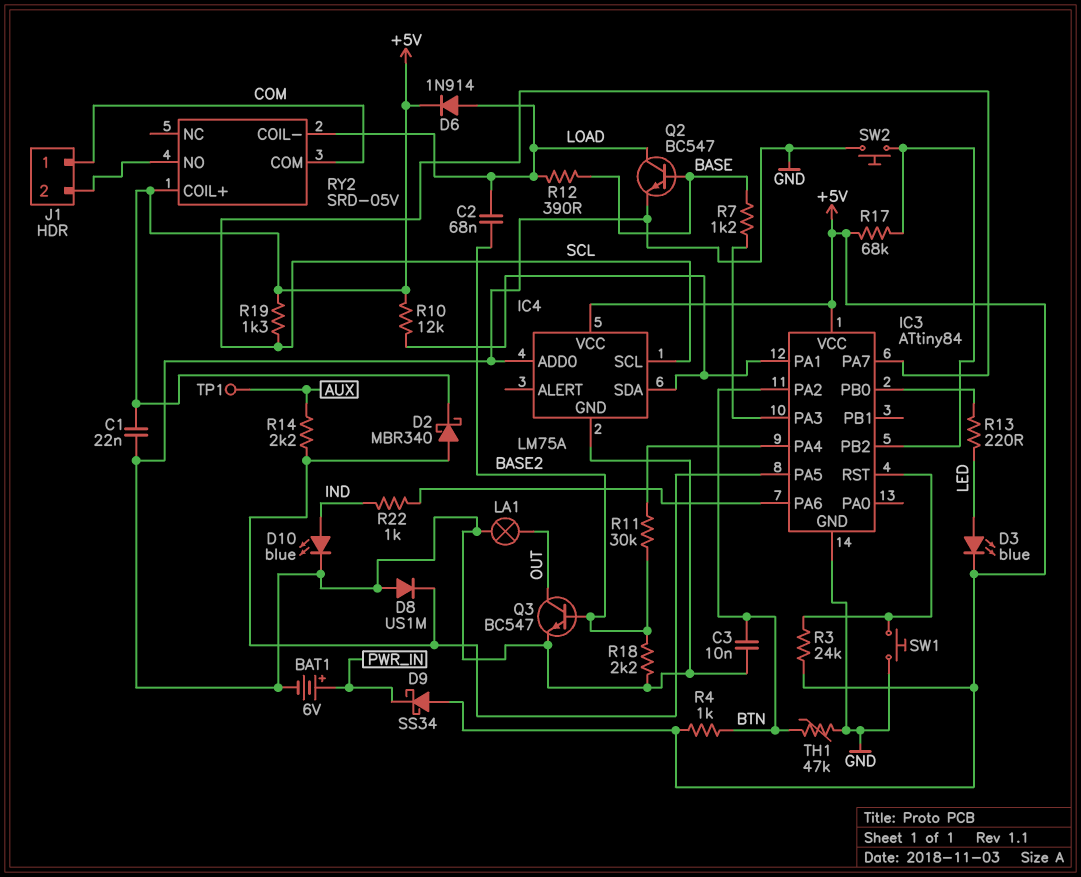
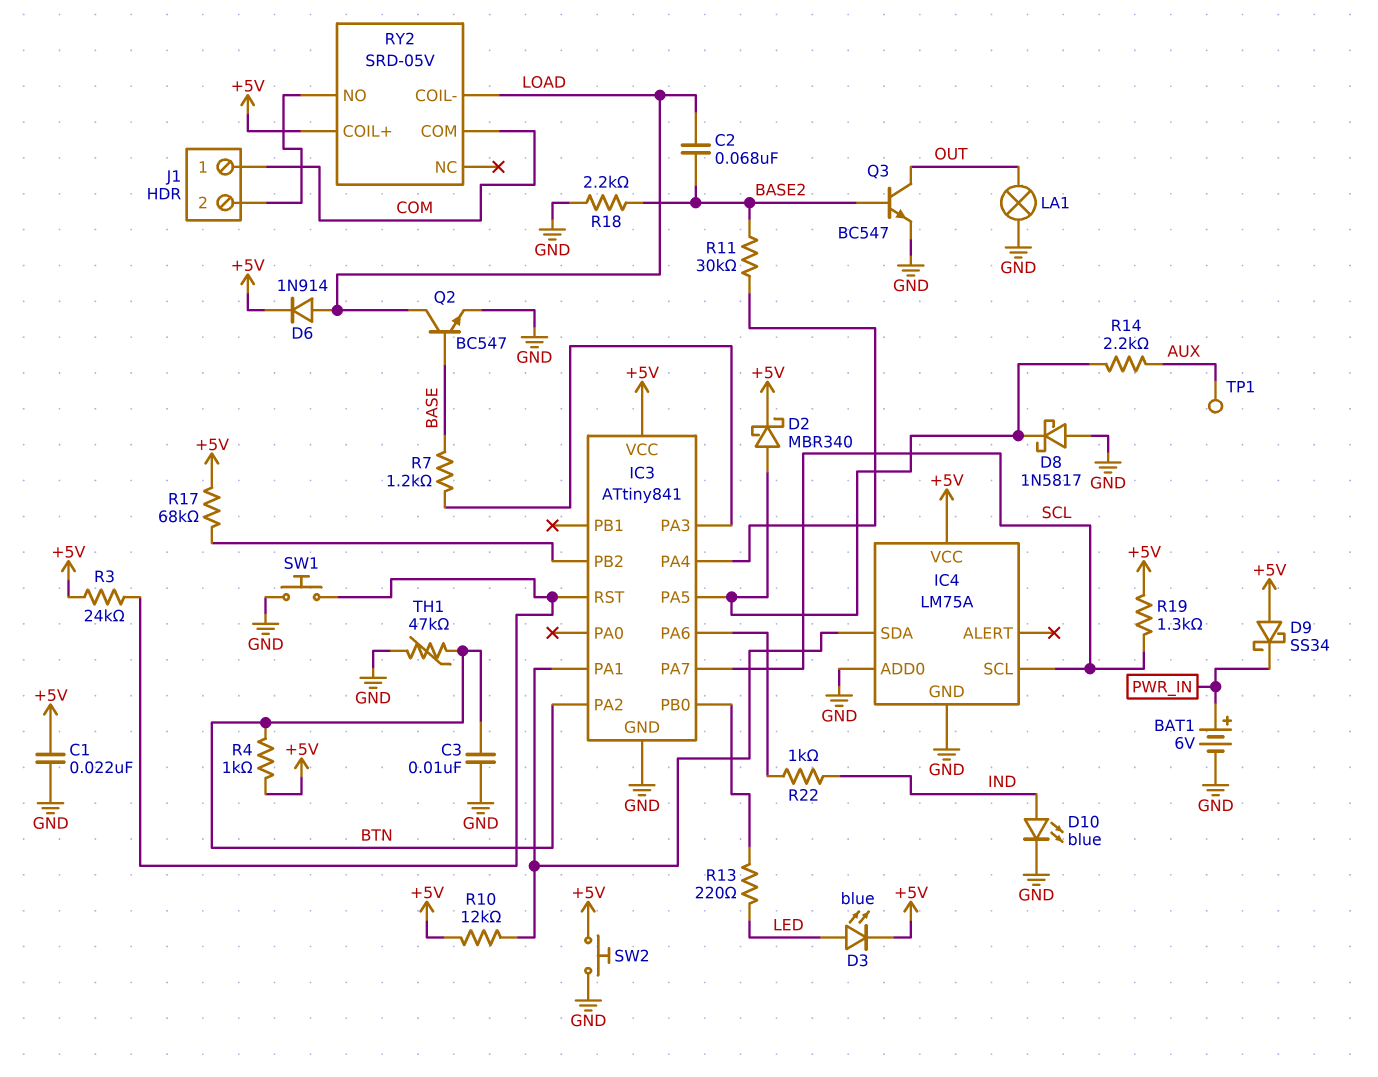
D8: diode US1M (A GND, K IC3/PA5) -> schottky 1N5817 (A GND, K IC3/PA5)
IC3: ATtiny84 -> ATtiny841
R12: 390 (BASE, LOAD) -> none
SW2: button (GND, IC3/PB2) -> button (+5V, GND)

